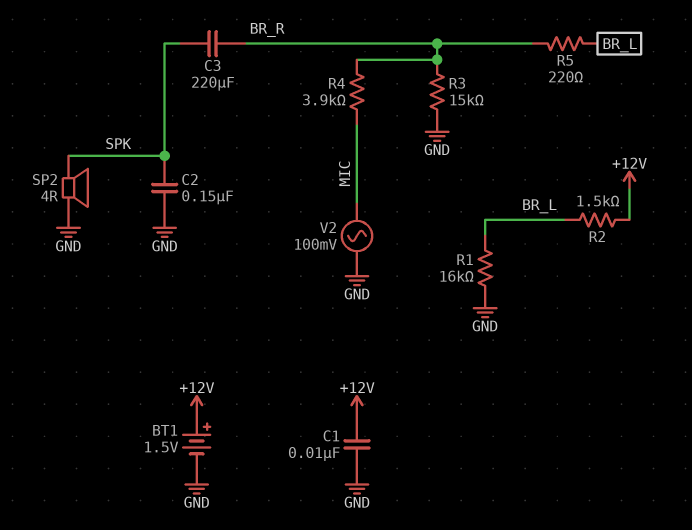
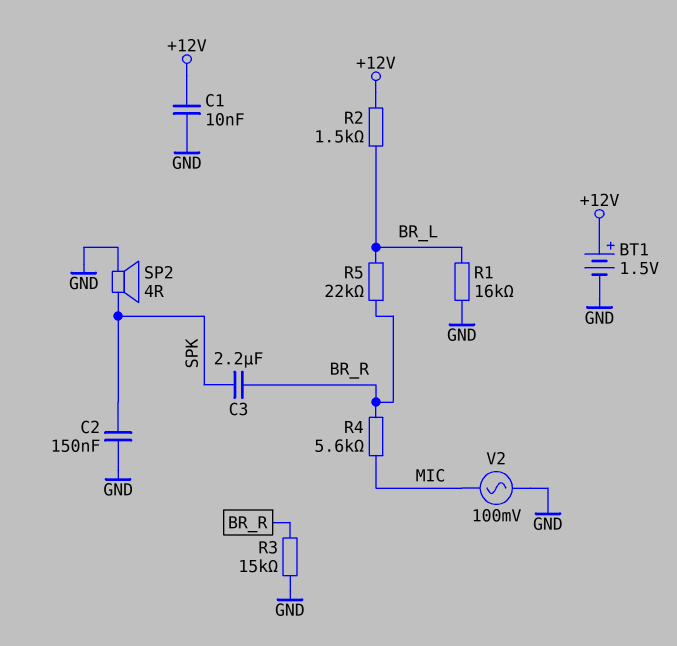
C3: 220uF (BR_R, SPK) -> 2.2uF (BR_R, SPK)
R4: 3.9k (BR_R, MIC) -> 5.6k (BR_R, MIC)
R5: 220 (BR_L, BR_R) -> 22k (BR_L, BR_R)

